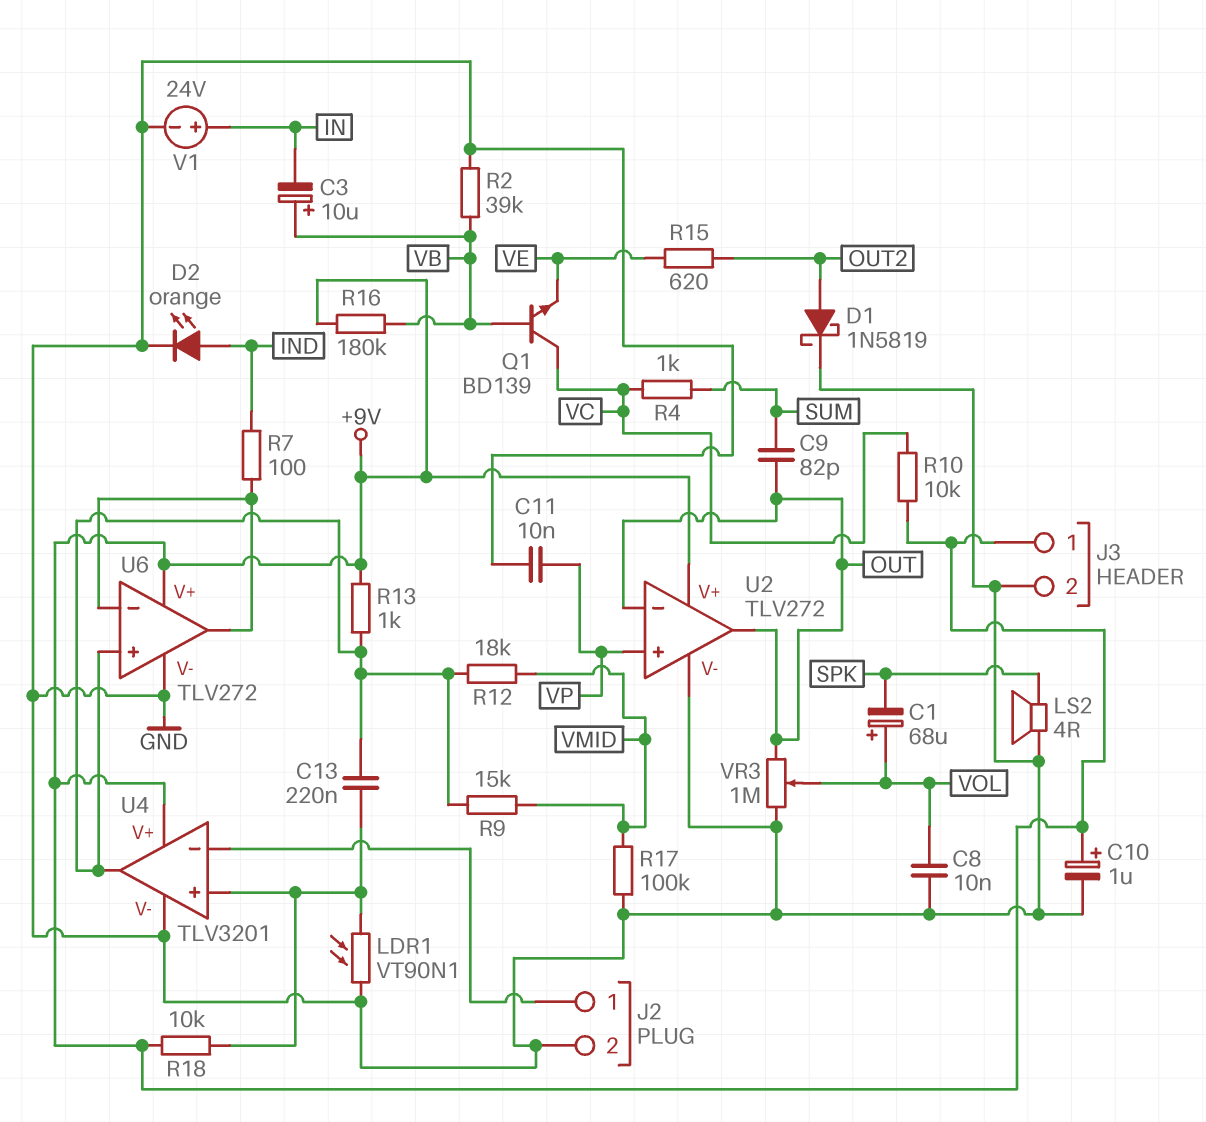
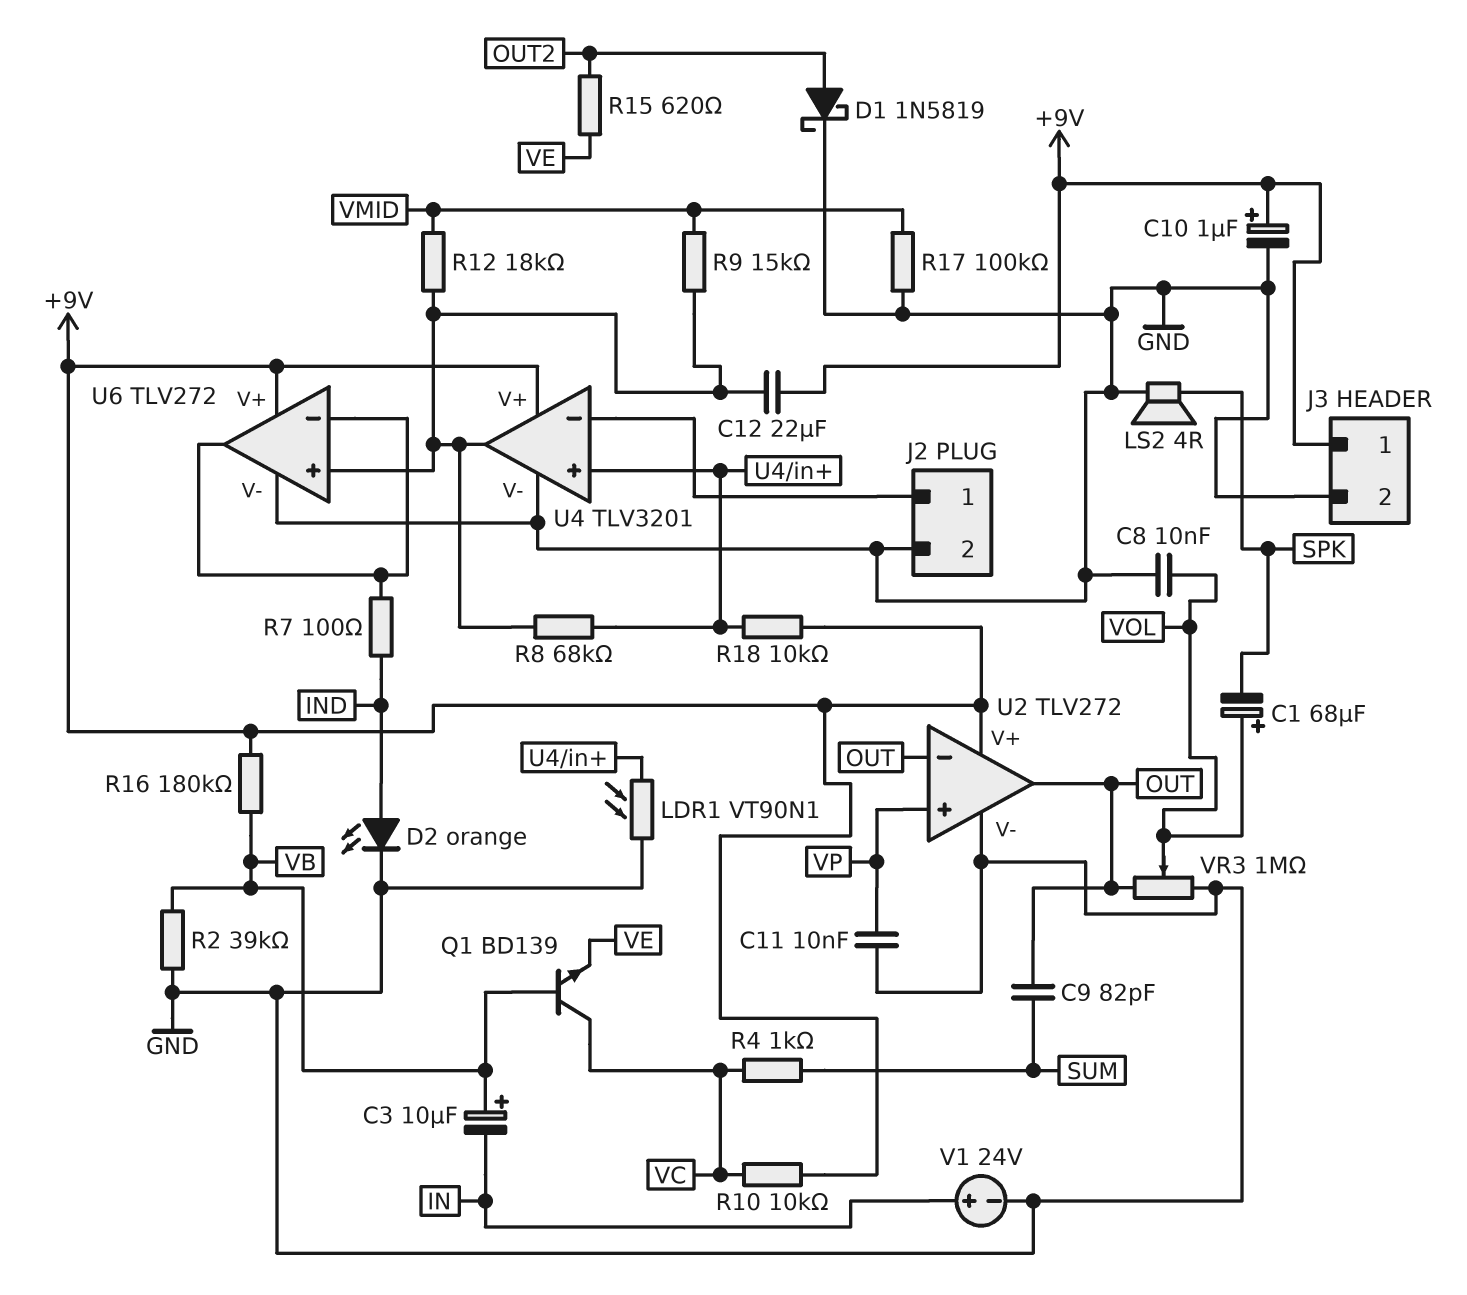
C12: none -> 22uF (+9V, U4/out)
C13: 220nF (U4/in+, U4/out) -> none
R8: none -> 68k (U4/in+, U4/out)
R13: 1k (+9V, U4/out) -> none

